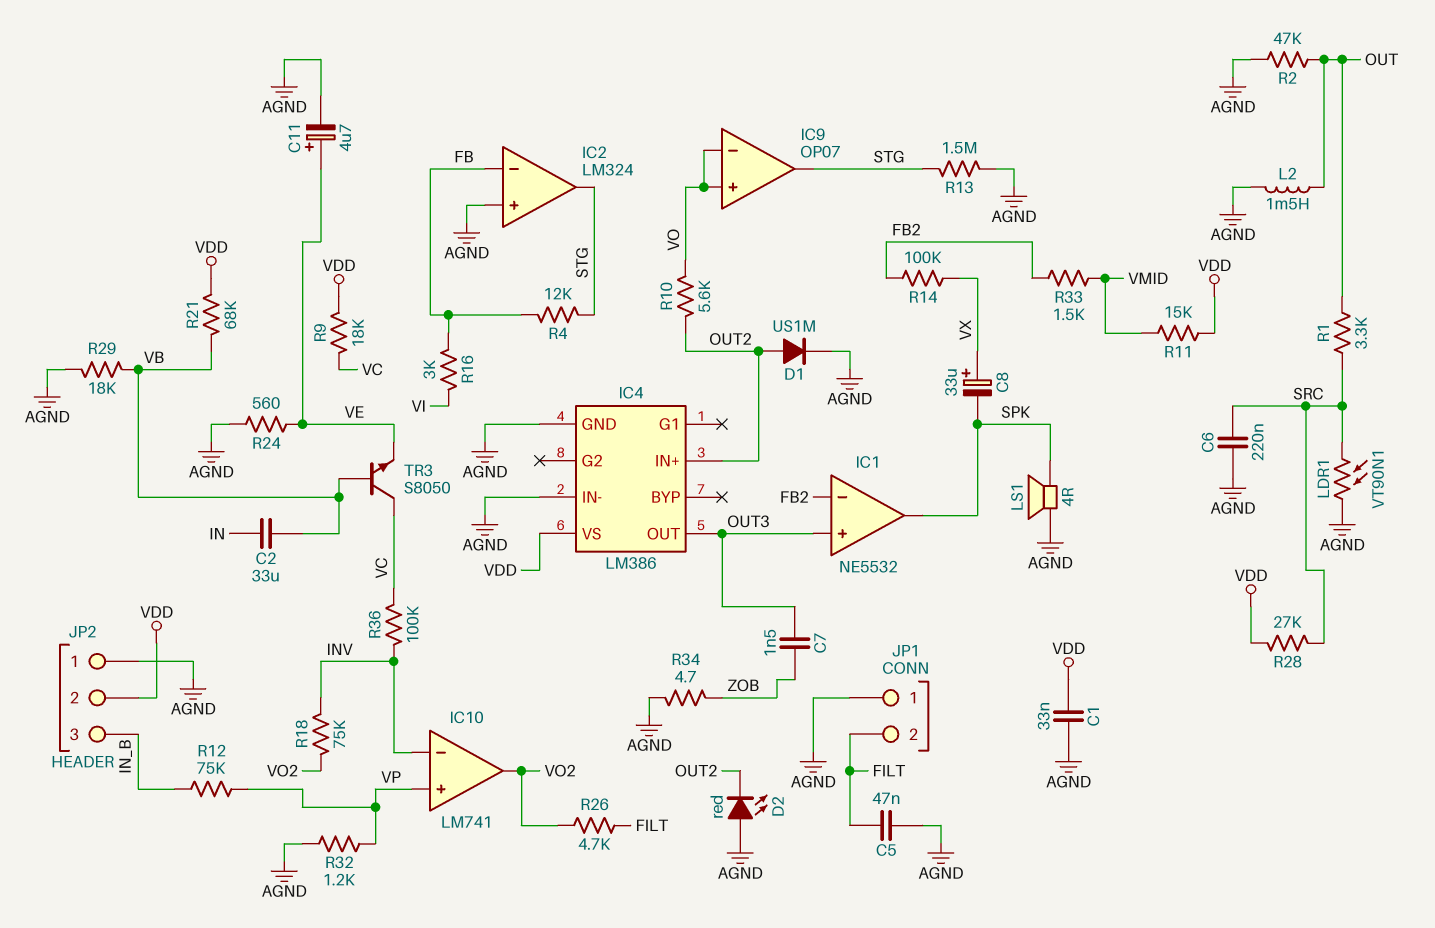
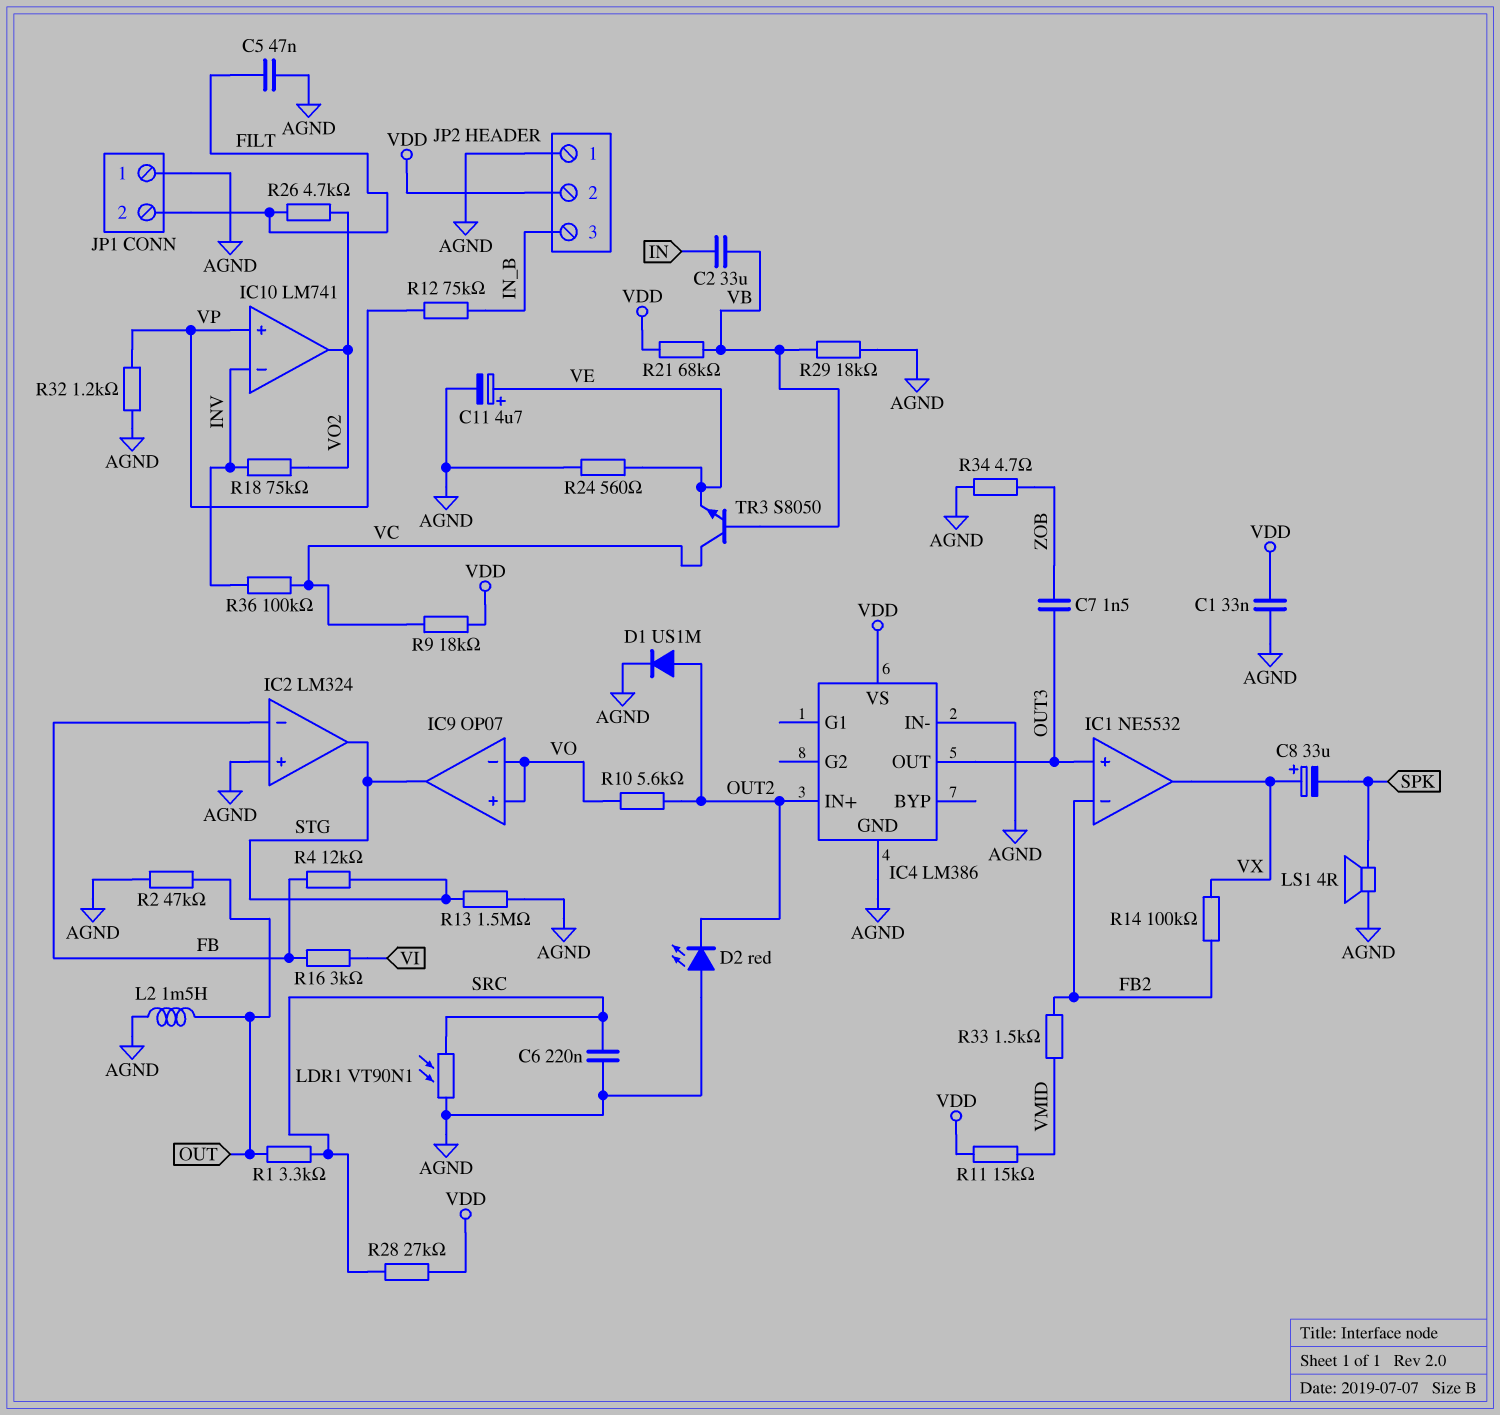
IC1 pin out: SPK -> VX

